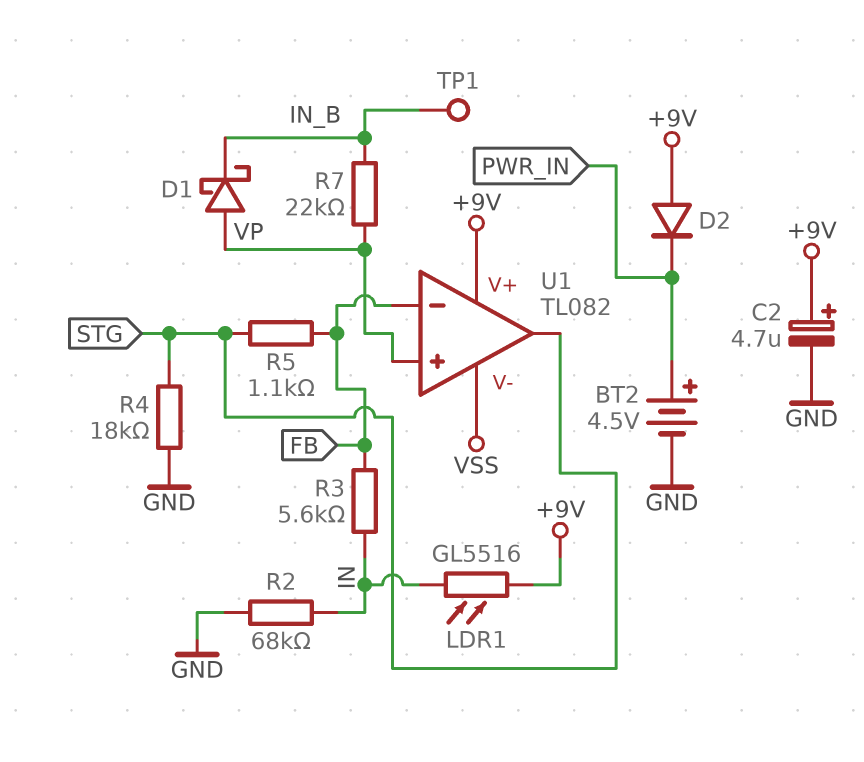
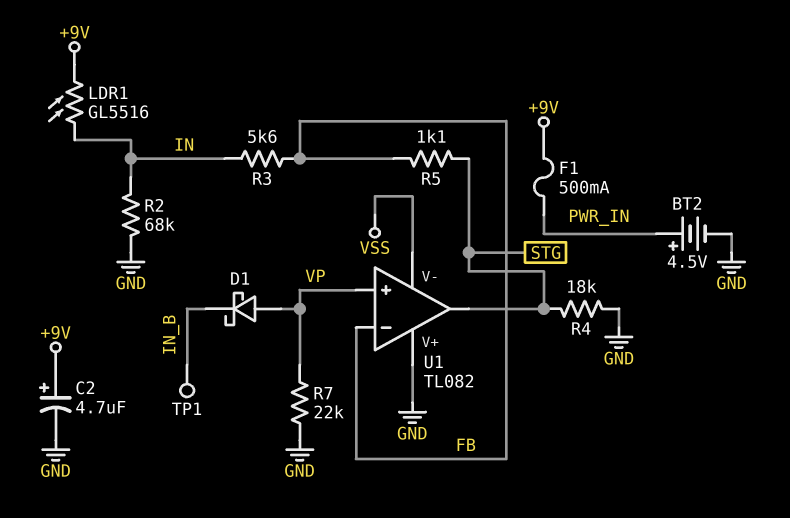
D2: diode (A +9V, K PWR_IN) -> none
F1: none -> 500mA (+9V, PWR_IN)
R7: 22k (IN_B, VP) -> 22k (GND, VP)
U1 pin V+: +9V -> GND

